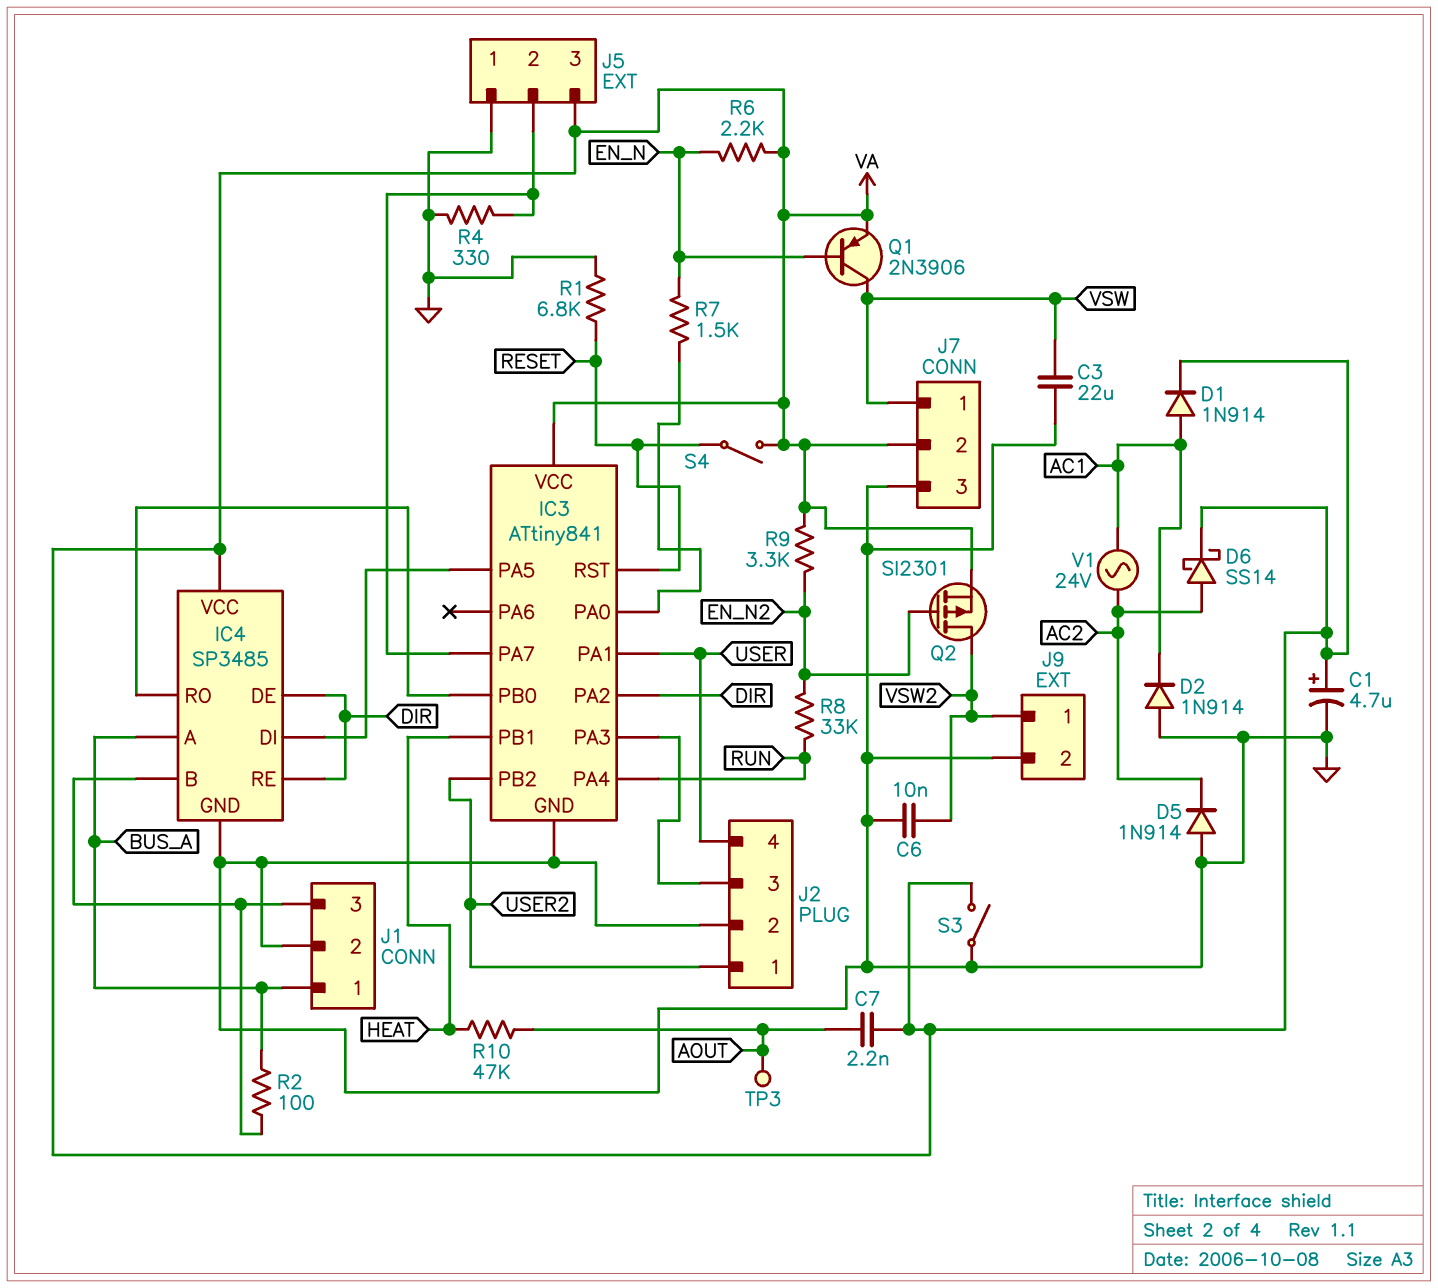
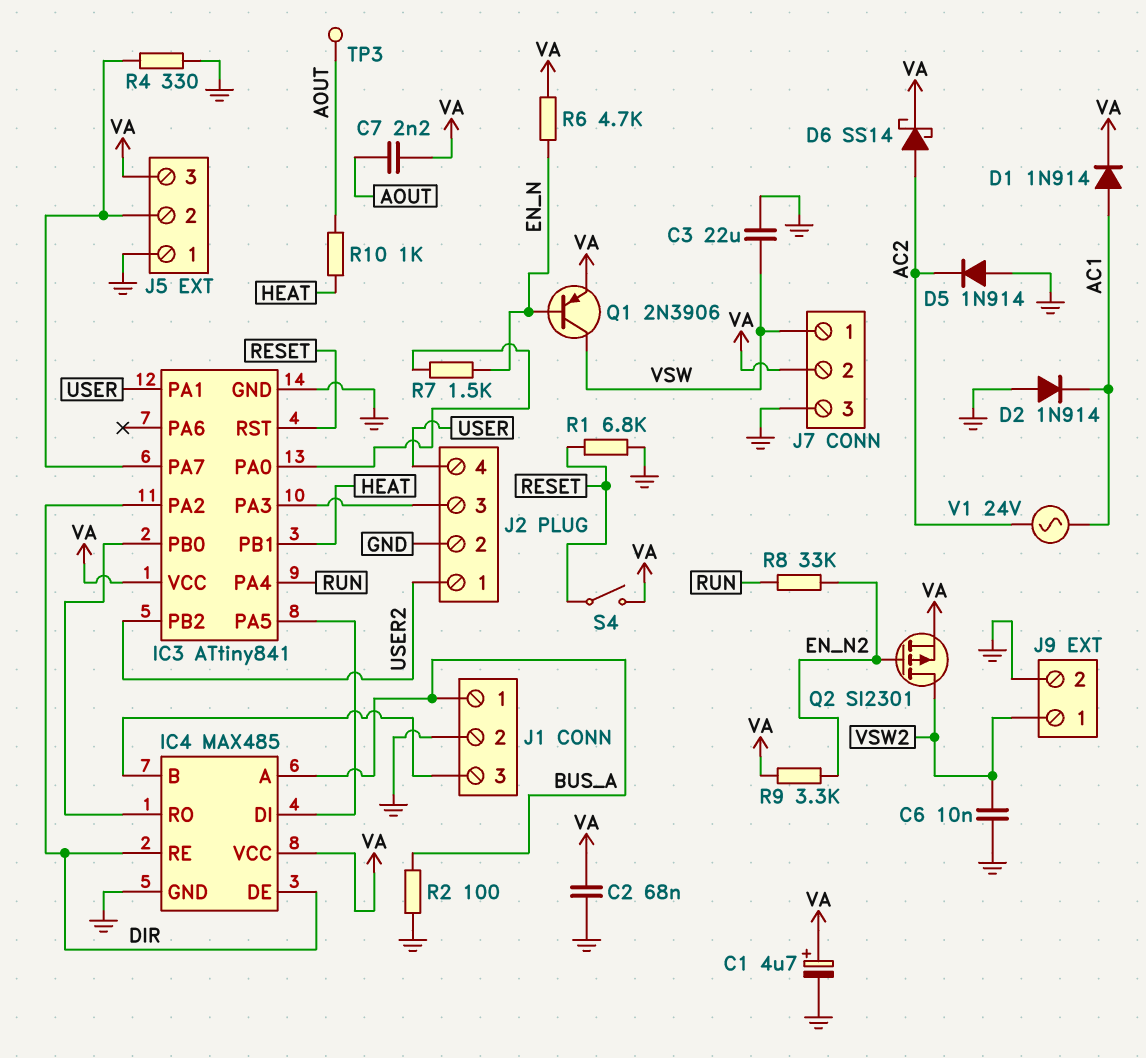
C2: none -> 68nF (GND, VA)
IC4: SP3485 -> MAX485
R2: 100 (BUS_A, IC4/B) -> 100 (BUS_A, GND)
R6: 2.2k (EN_N, VA) -> 4.7k (EN_N, VA)
R10: 47k (AOUT, HEAT) -> 1k (AOUT, HEAT)
S3: switch (GND, VA) -> none

